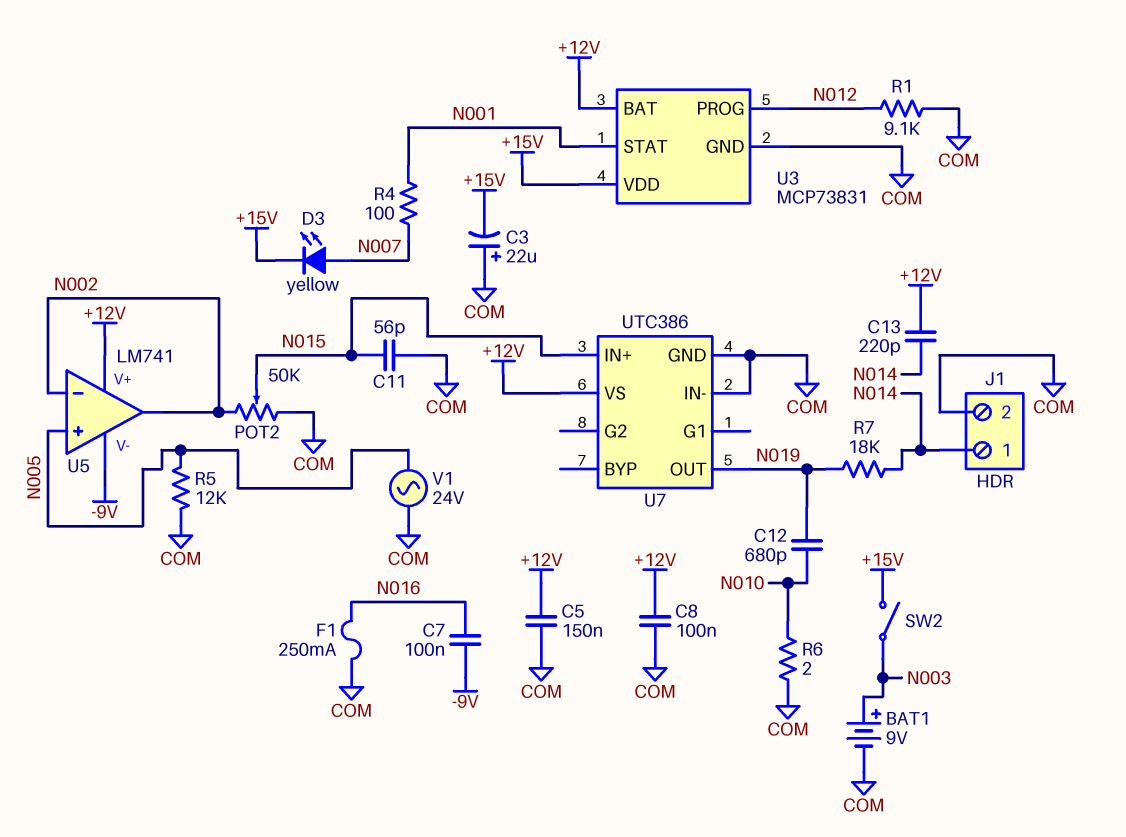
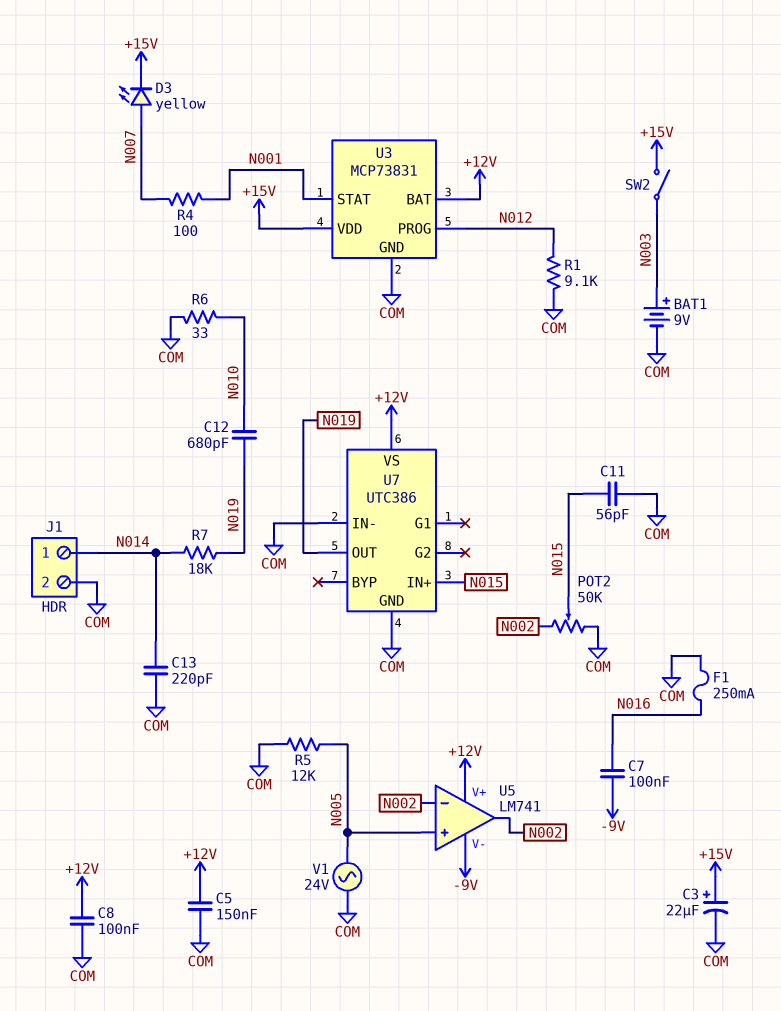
C3: 22uF (plus COM, minus +15V) -> 22uF (plus +15V, minus COM)
C13: 220pF (+12V, N014) -> 220pF (COM, N014)
R6: 2 (COM, N010) -> 33 (COM, N010)

